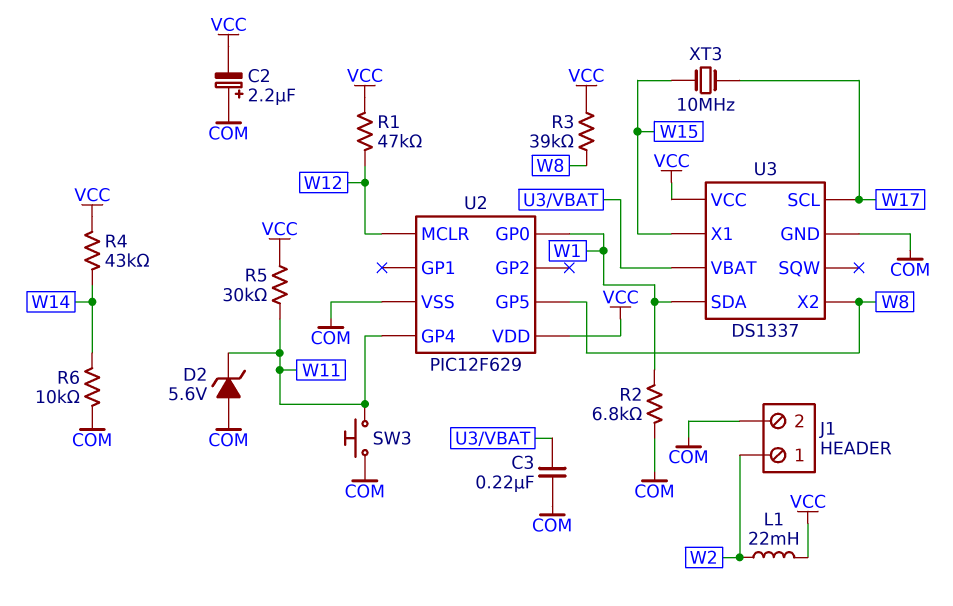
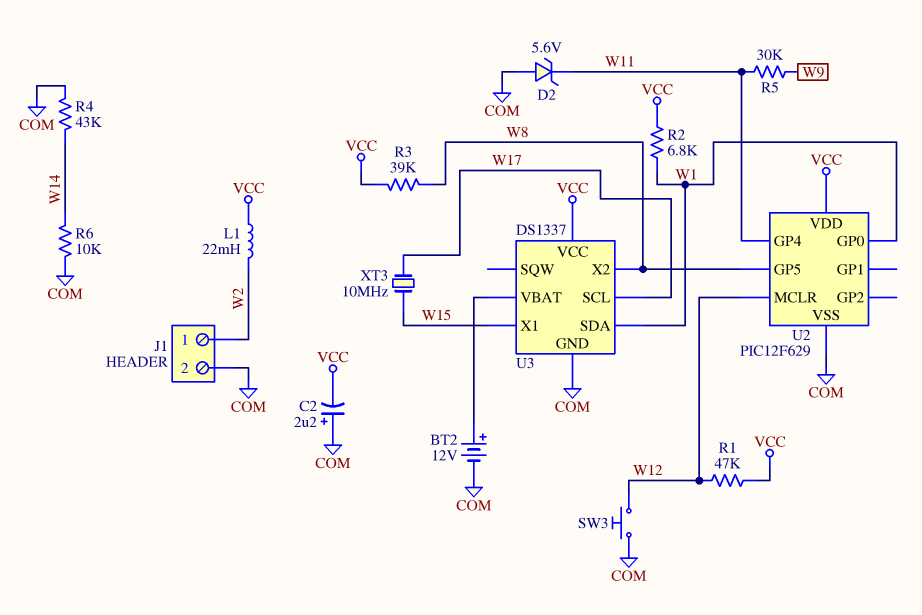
BT2: none -> 12V (plus U3/VBAT, minus COM)
C3: 220nF (COM, U3/VBAT) -> none
R2: 6.8k (COM, W1) -> 6.8k (VCC, W1)
R4: 43k (VCC, W14) -> 43k (COM, W14)
R5: 30k (VCC, W11) -> 30k (W9, W11)
SW3: button (COM, W11) -> button (COM, W12)

